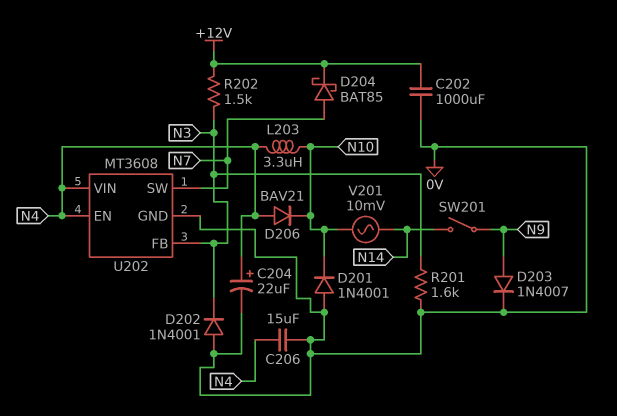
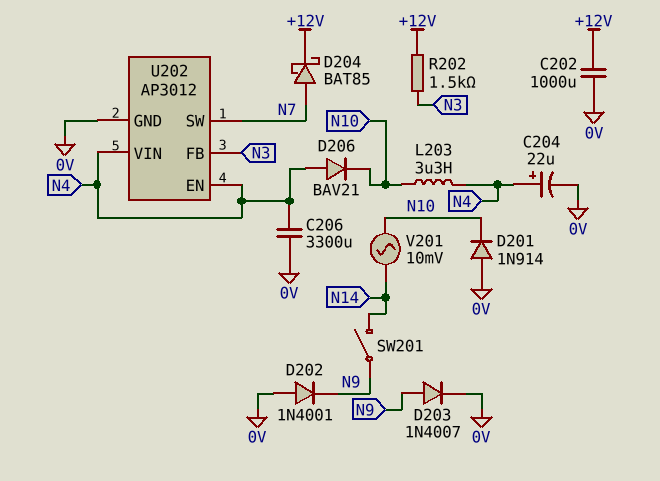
C206: 15uF (0V, N4) -> 3300uF (0V, N4)
D201: diode 1N4001 (A 0V, K N10) -> diode 1N914 (A 0V, K N10)
D202: diode 1N4001 (A 0V, K N3) -> diode 1N4001 (A 0V, K N9)
R201: 1.6k (0V, N3) -> none
U202: MT3608 -> AP3012

